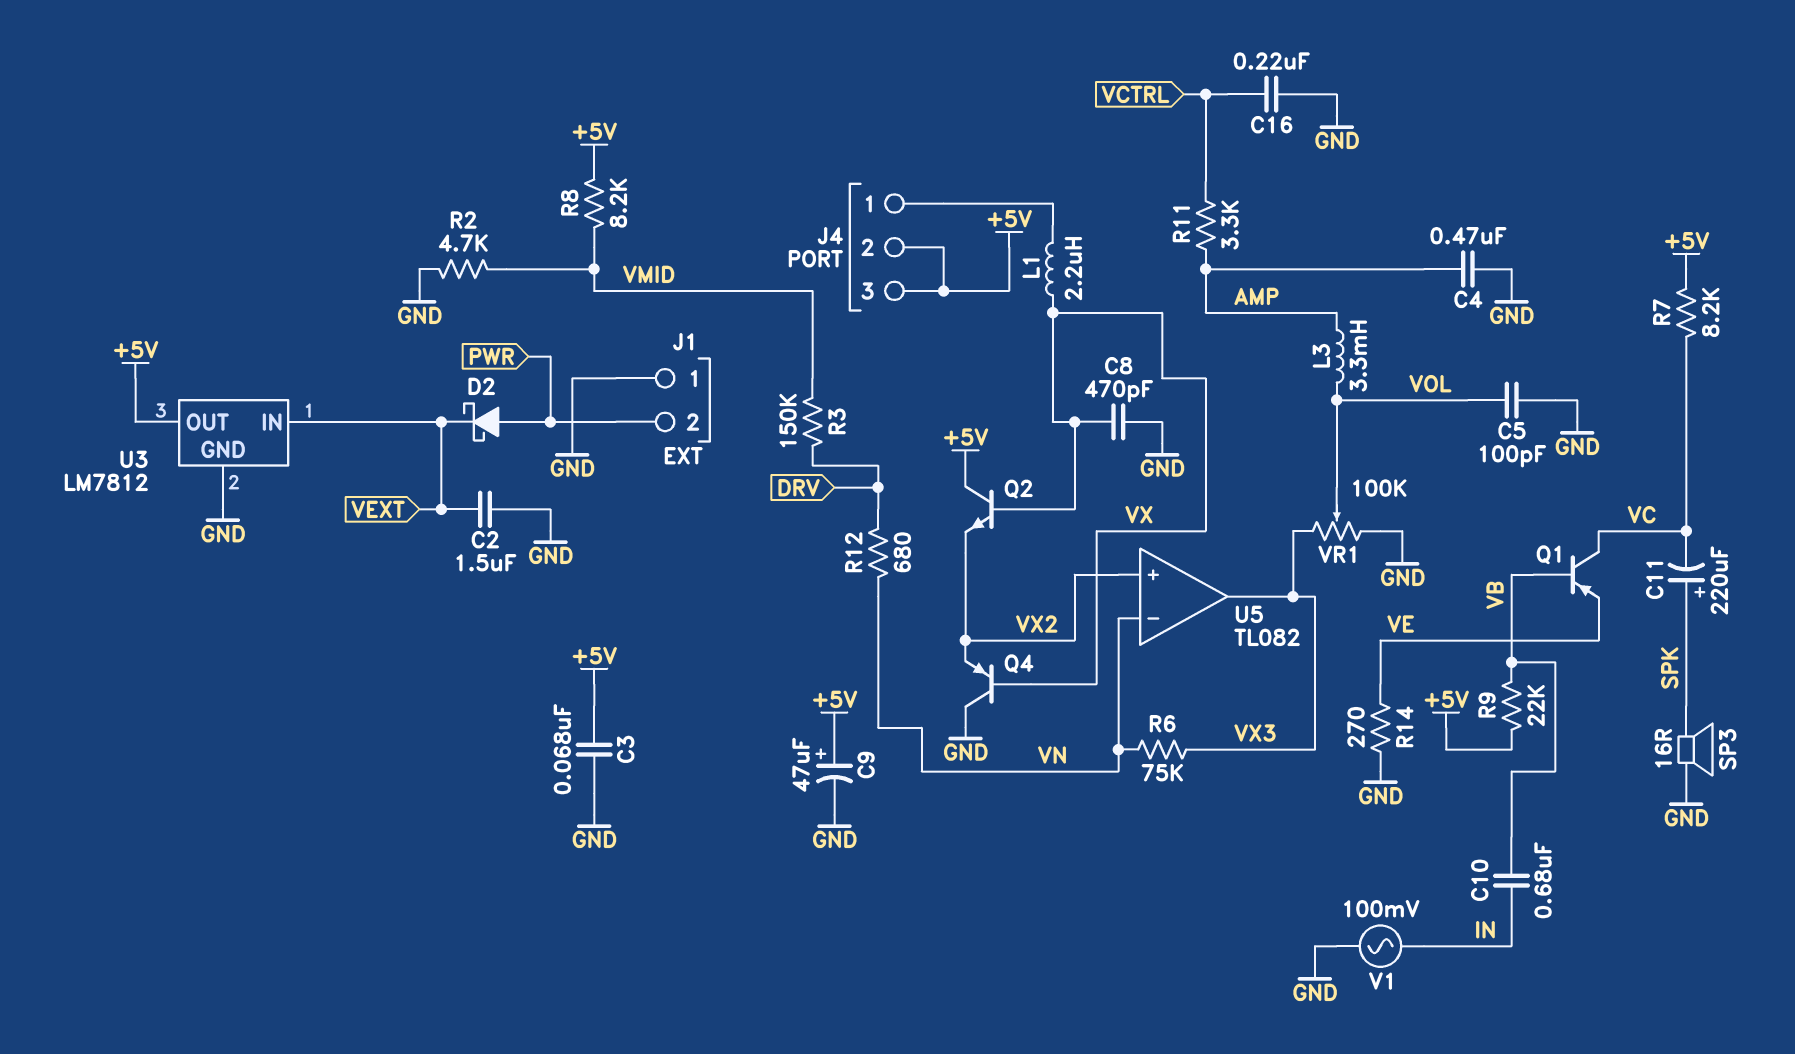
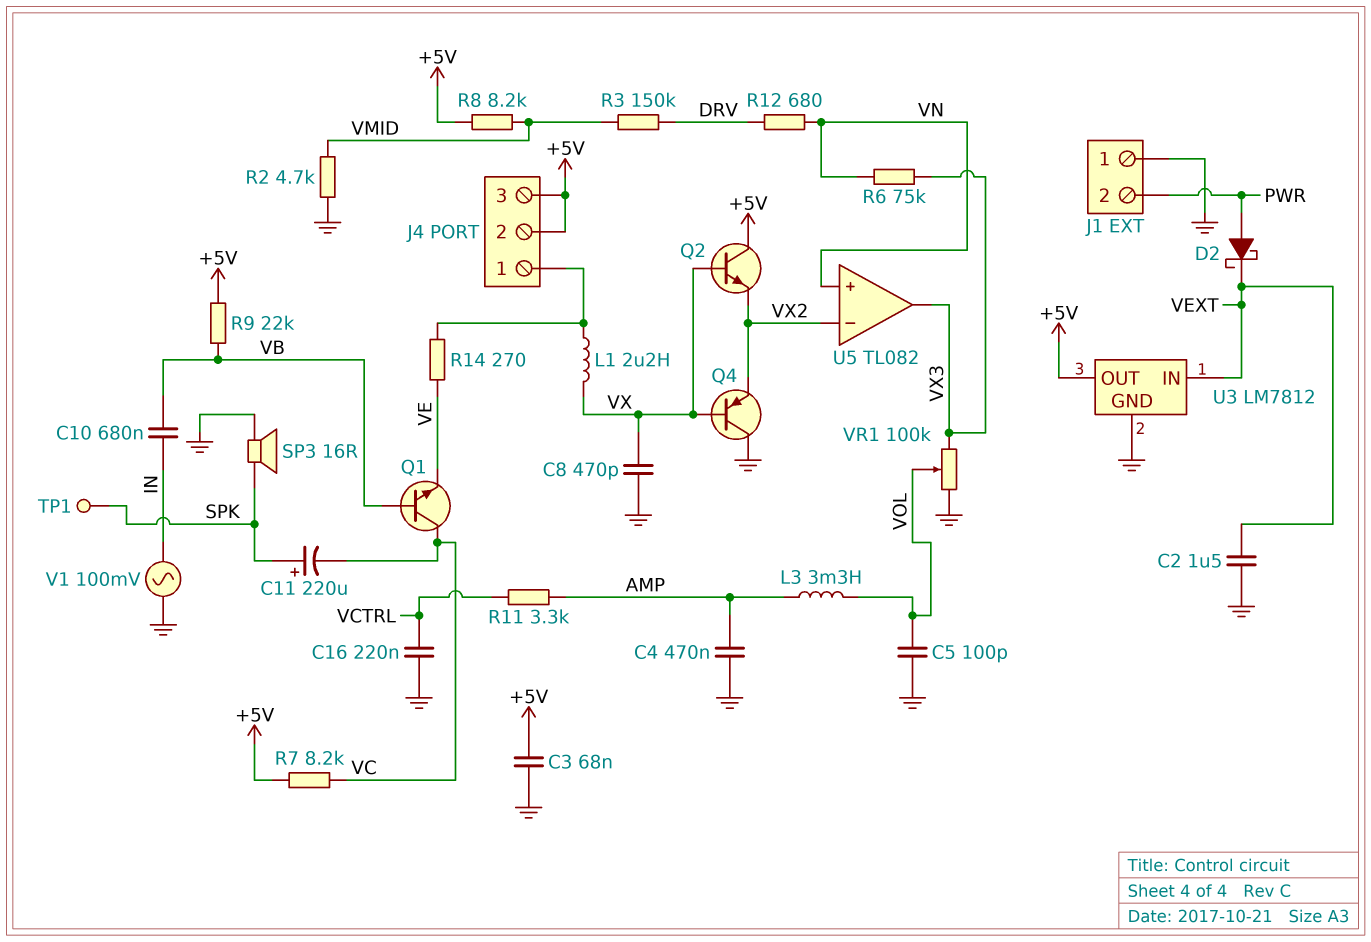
C9: 47uF (plus +5V, minus GND) -> none
Q1: PNP (B VB, C VC, E VE) -> NPN (B VB, C VC, E VE)
R14: 270 (GND, VE) -> 270 (J4/1, VE)
TP1: none -> test point (SPK)
U5 pin in+: VX2 -> VN
U5 pin in-: VN -> VX2

